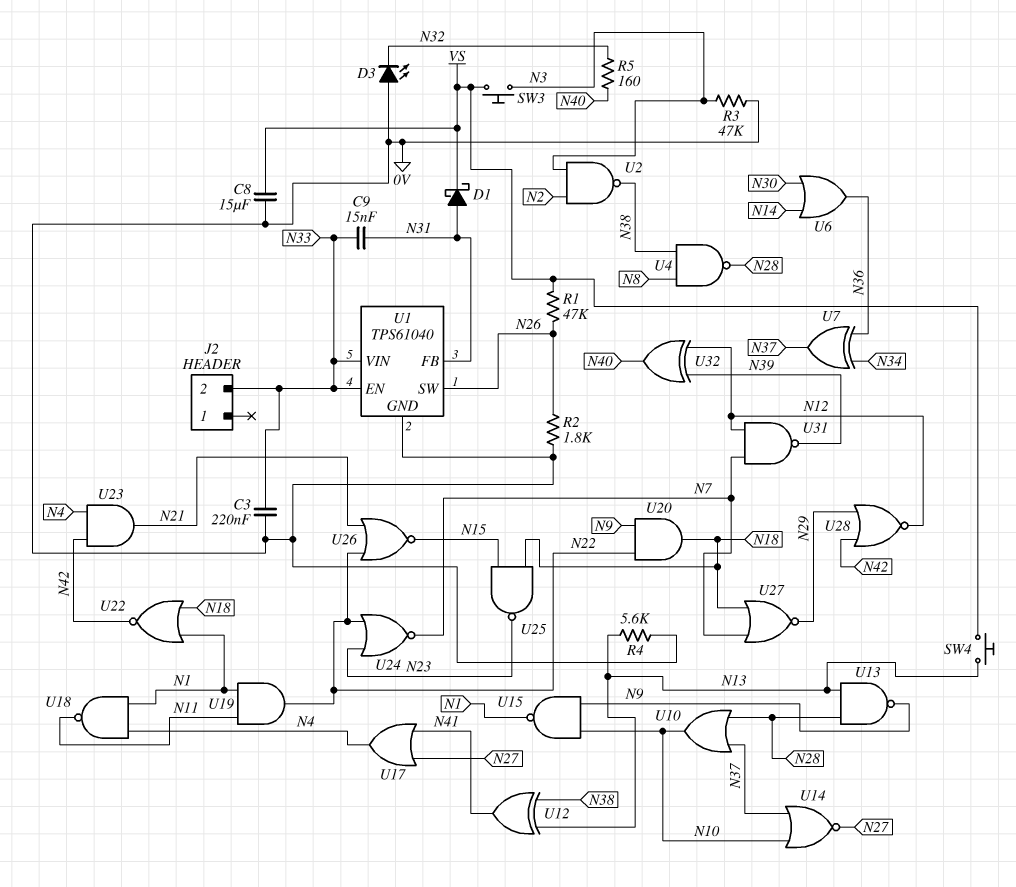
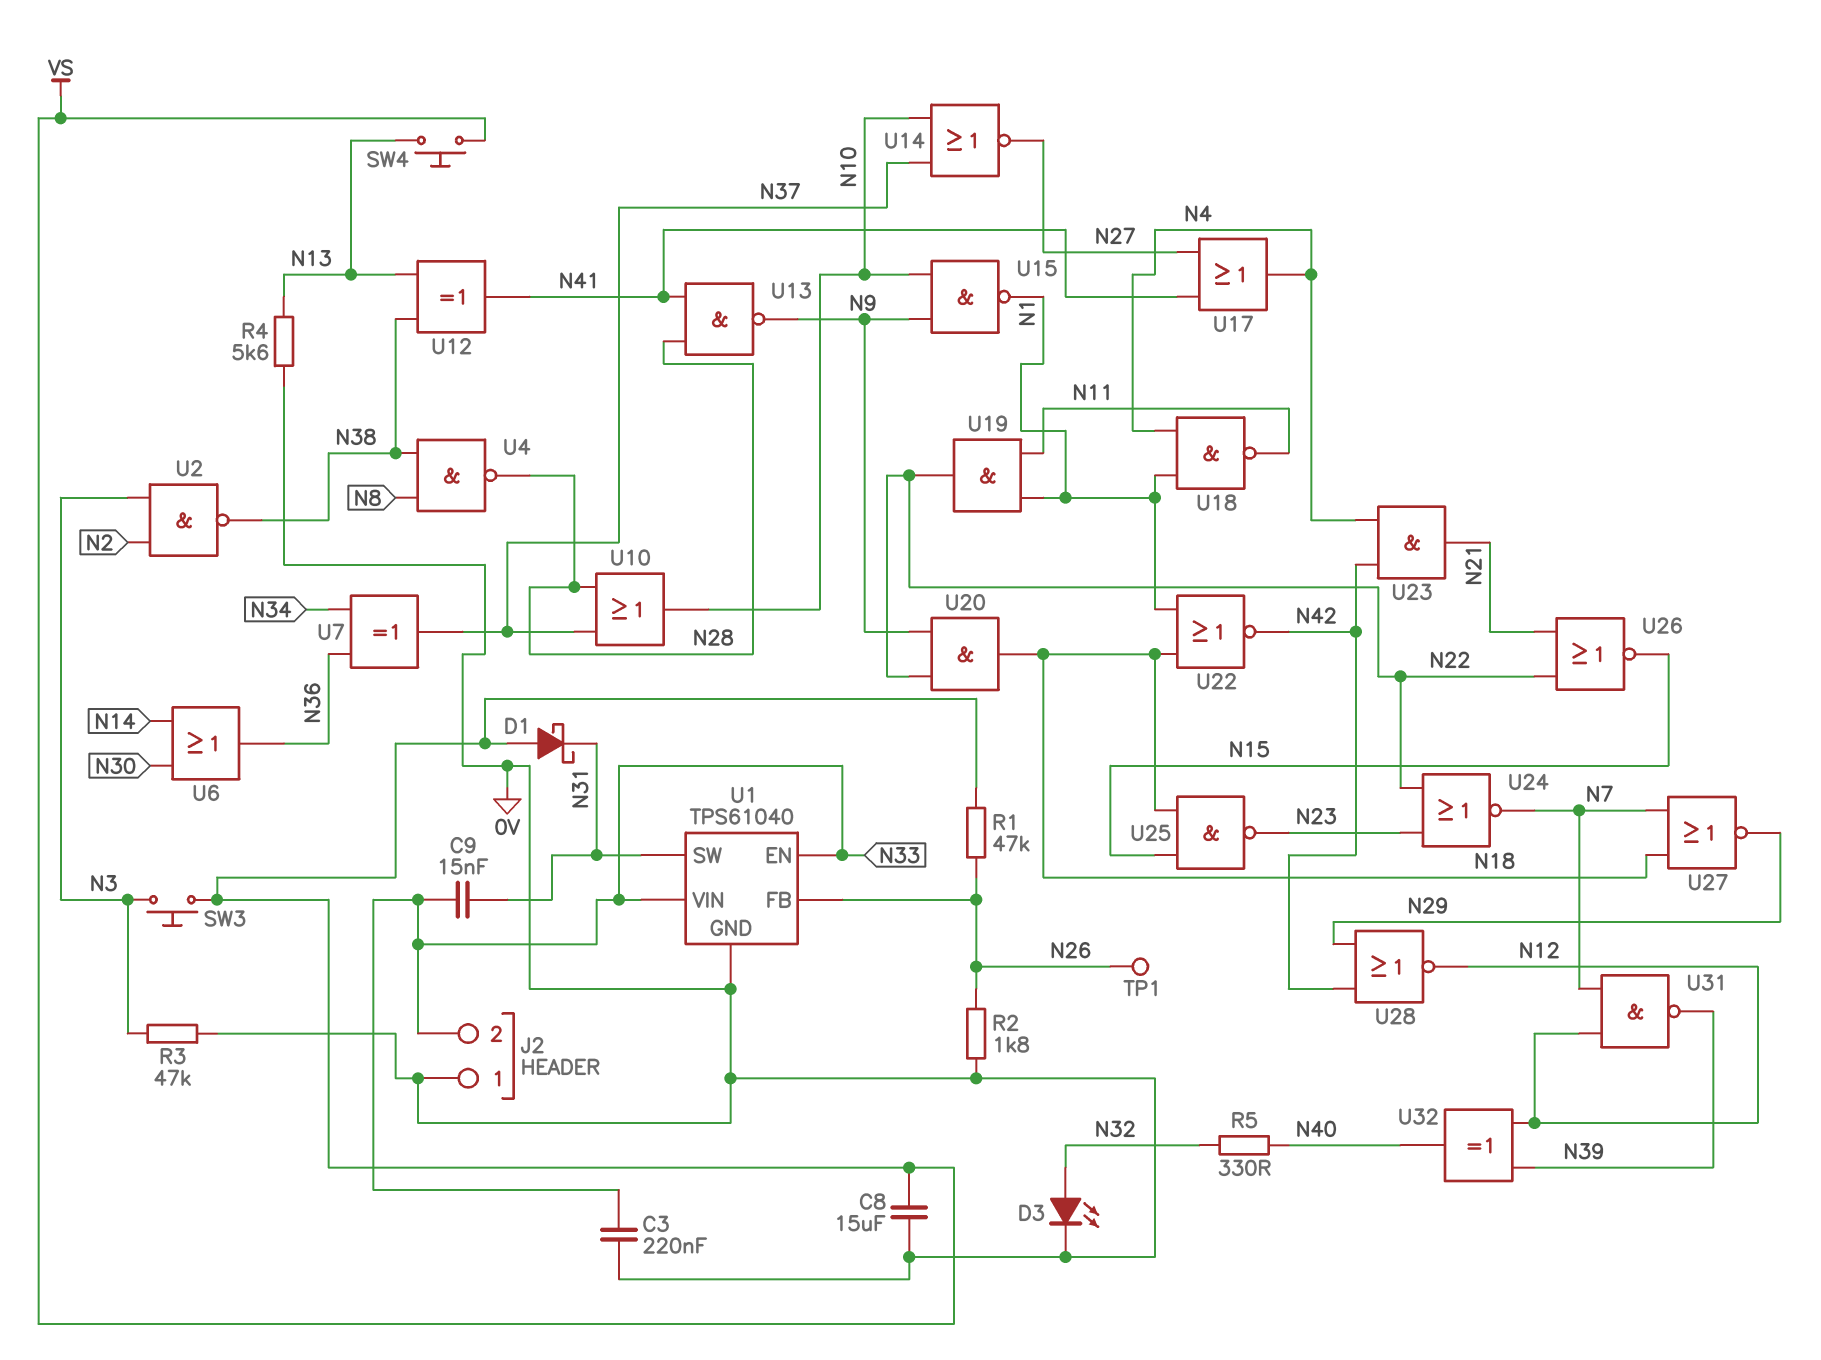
D1: schottky (A N31, K VS) -> schottky (A VS, K N31)
D3: LED (A 0V, K N32) -> LED (A N32, K 0V)
J2 pin 1: none -> 0V
R5: 160 (N32, N40) -> 330 (N32, N40)
TP1: none -> test point (N26)
U1 pin FB: N31 -> N26
U1 pin SW: N26 -> N31
U13: NAND (in N13, in N28, out N9) -> NAND (in N28, in N41, out N9)

